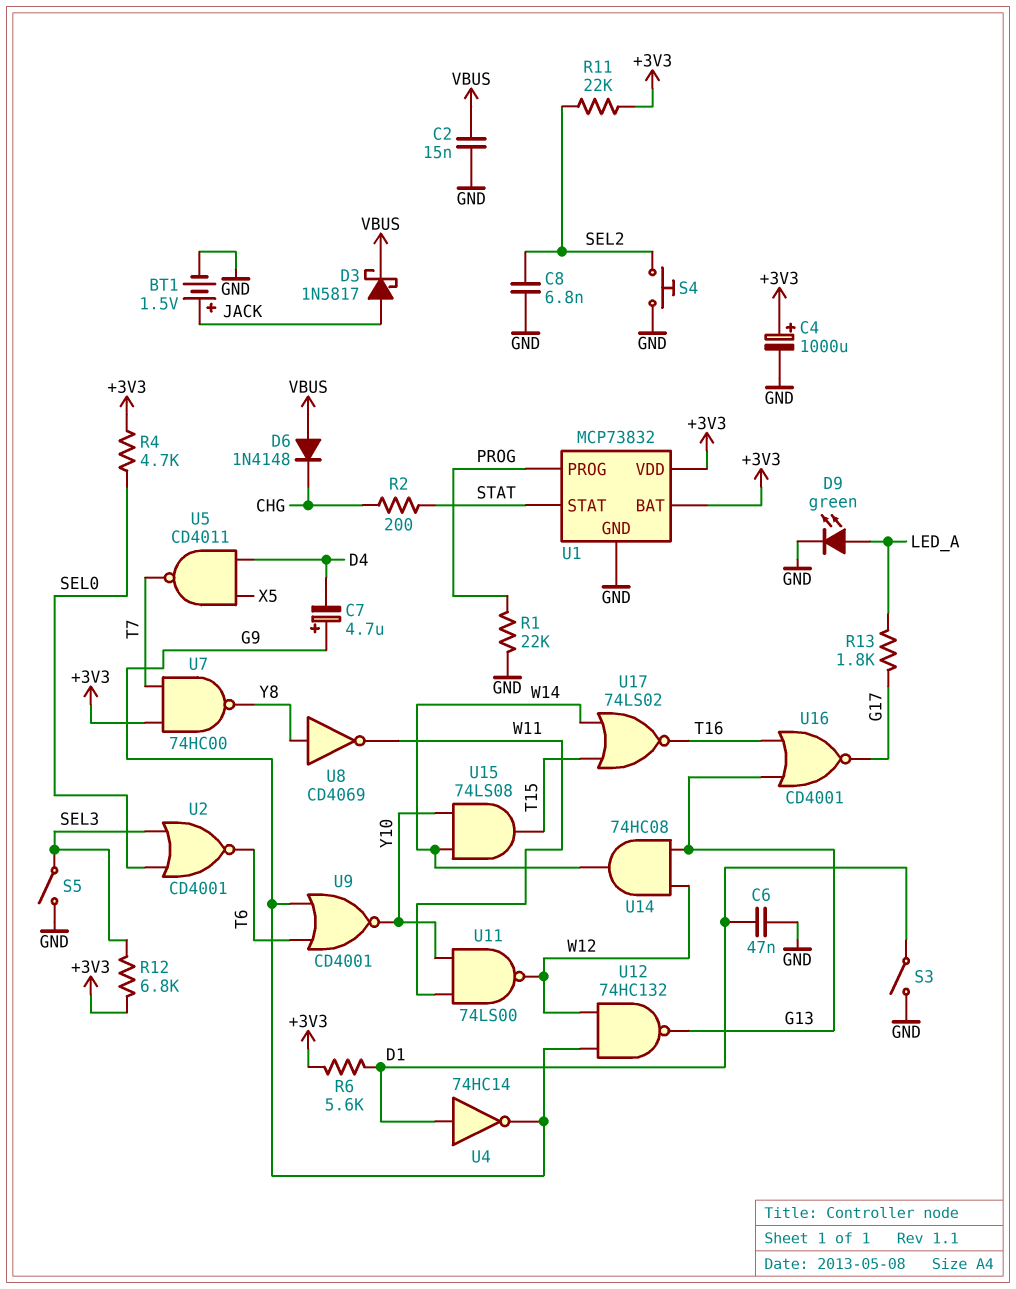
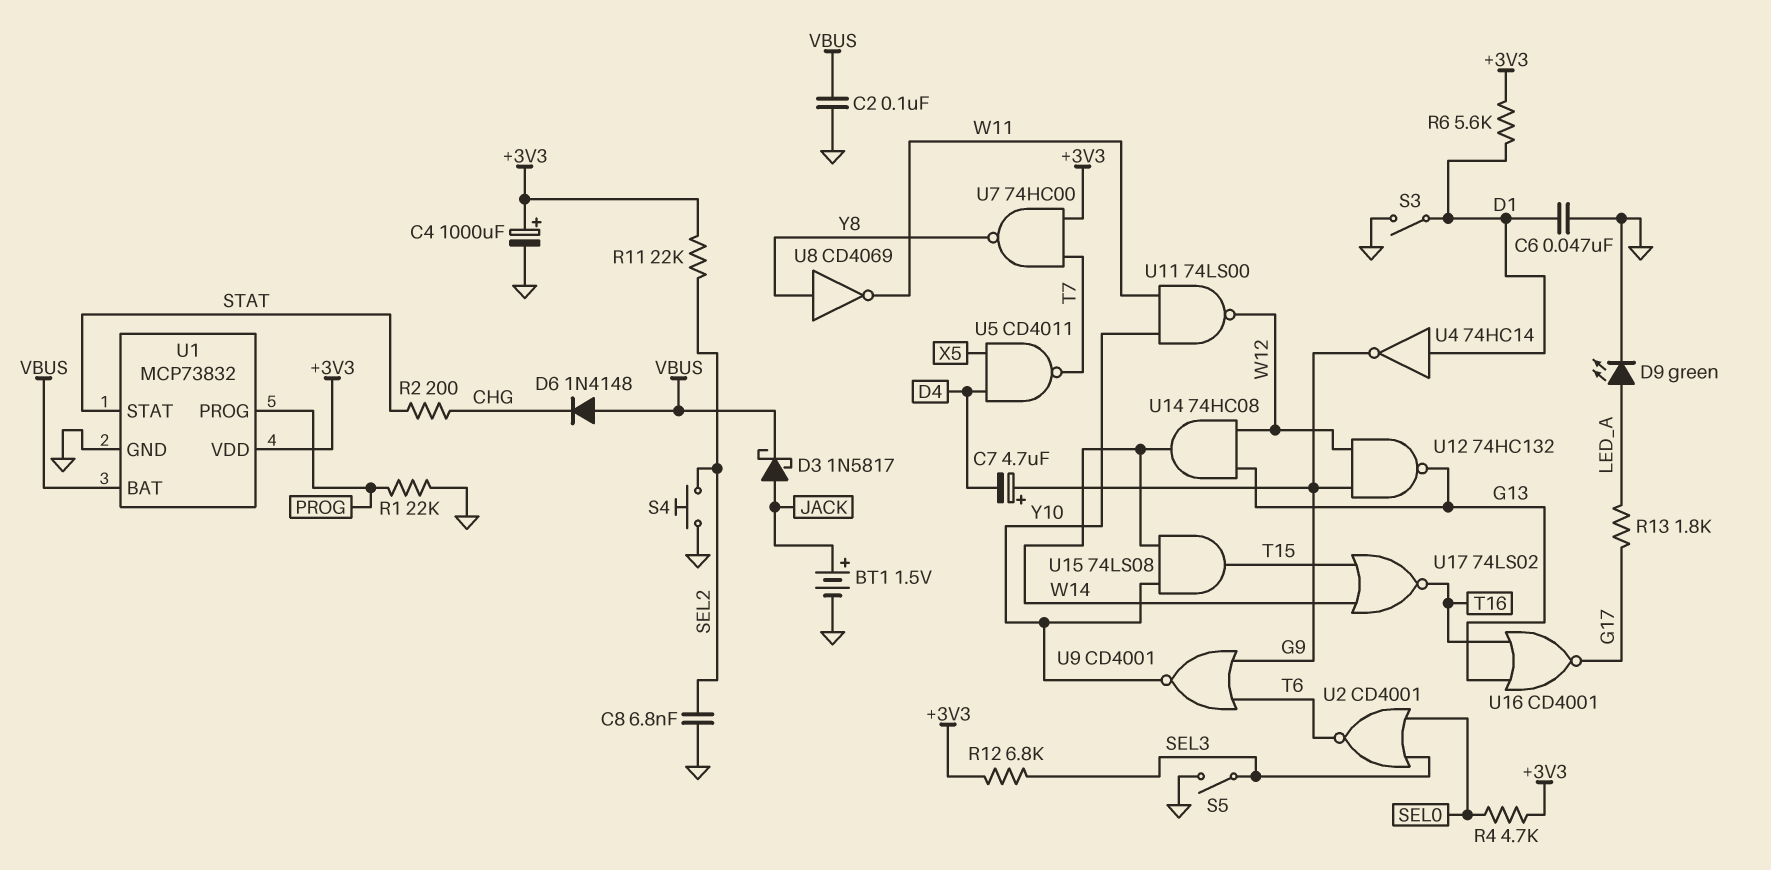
C2: 15nF (GND, VBUS) -> 100nF (GND, VBUS)
U1 pin BAT: +3V3 -> VBUS

